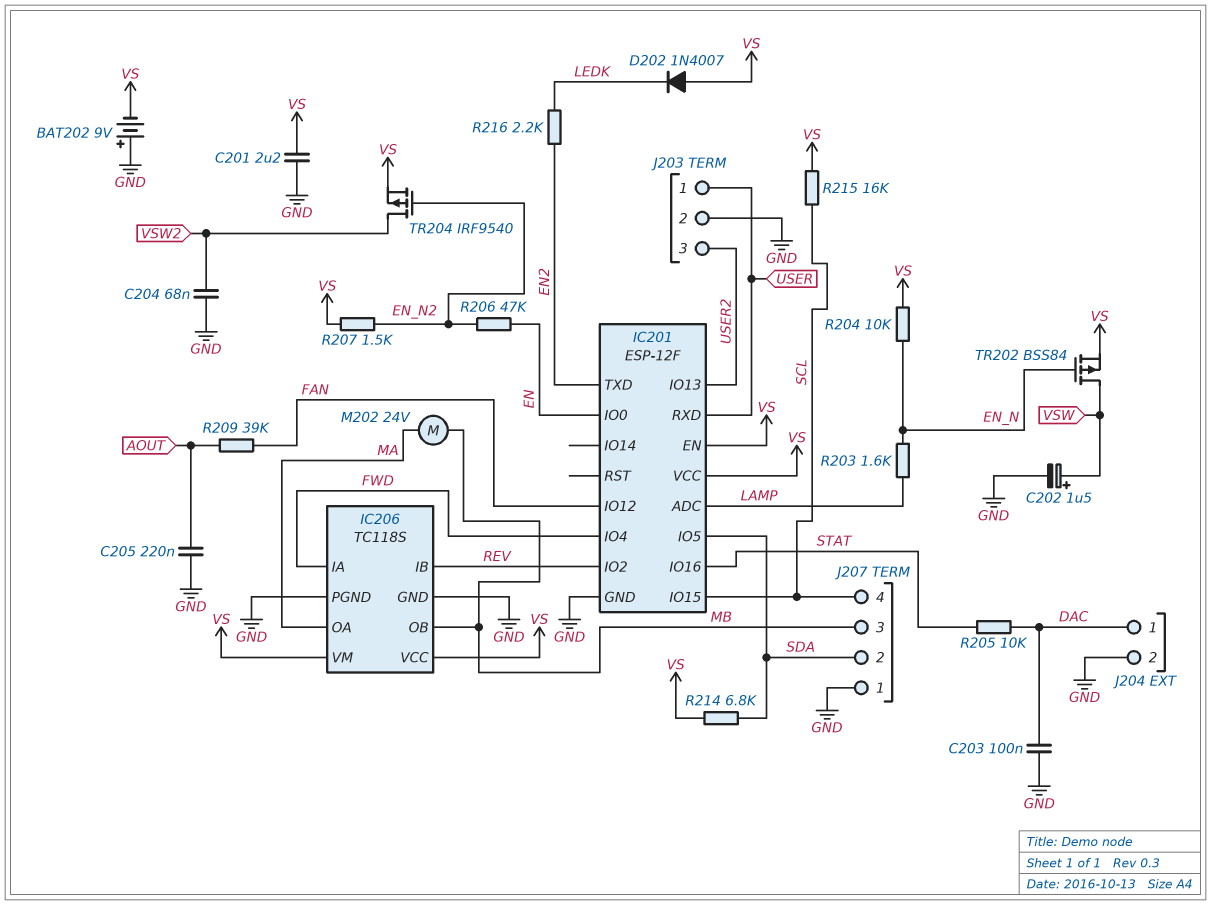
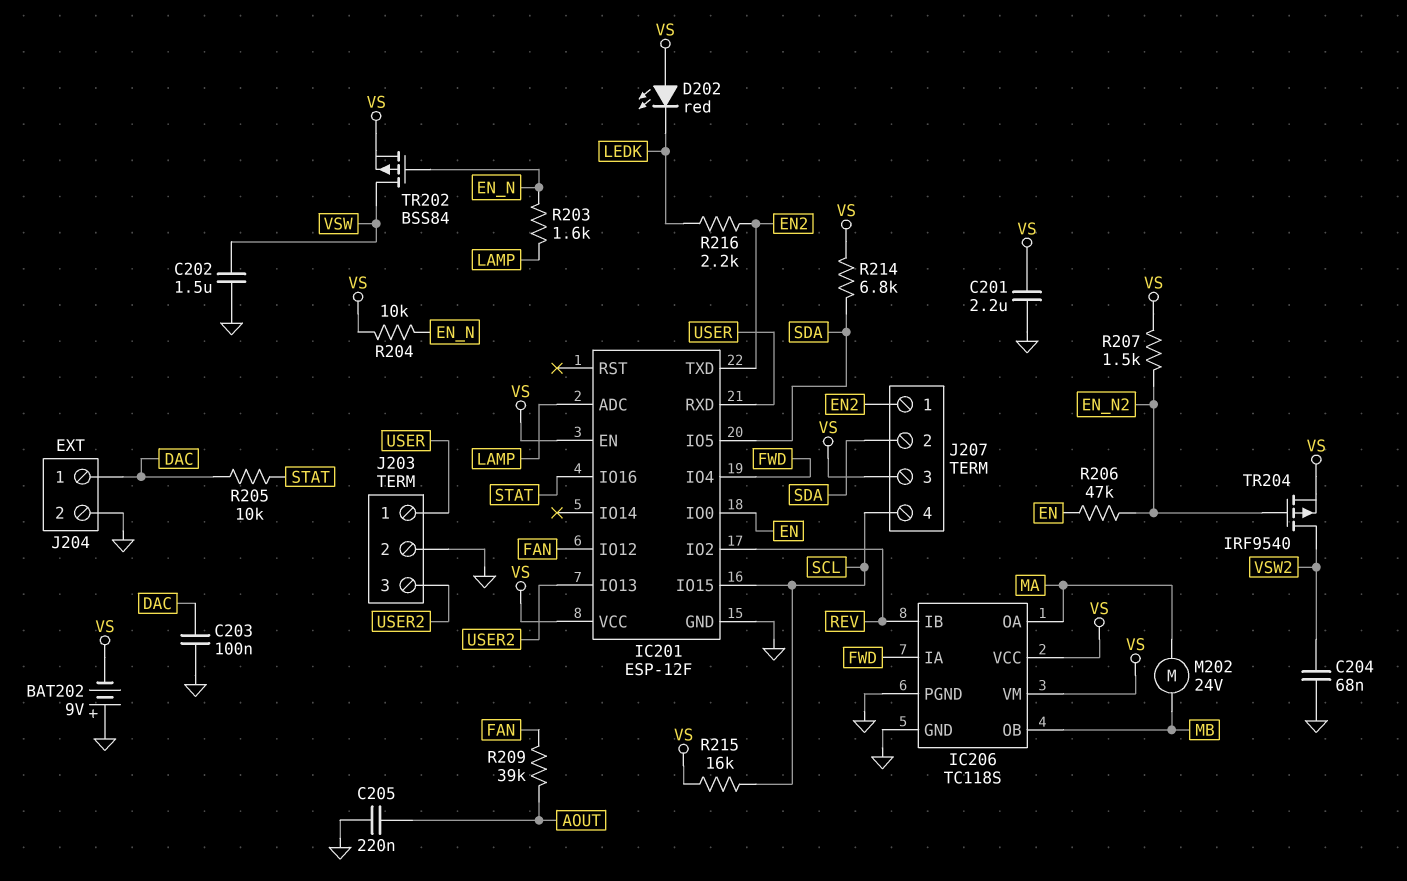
C202: 1.5uF (plus VSW, minus GND) -> 1.5uF (GND, VSW)
D202: diode 1N4007 (A VS, K LEDK) -> LED red (A VS, K LEDK)
J207 pin 1: GND -> EN2
J207 pin 3: MB -> VS

